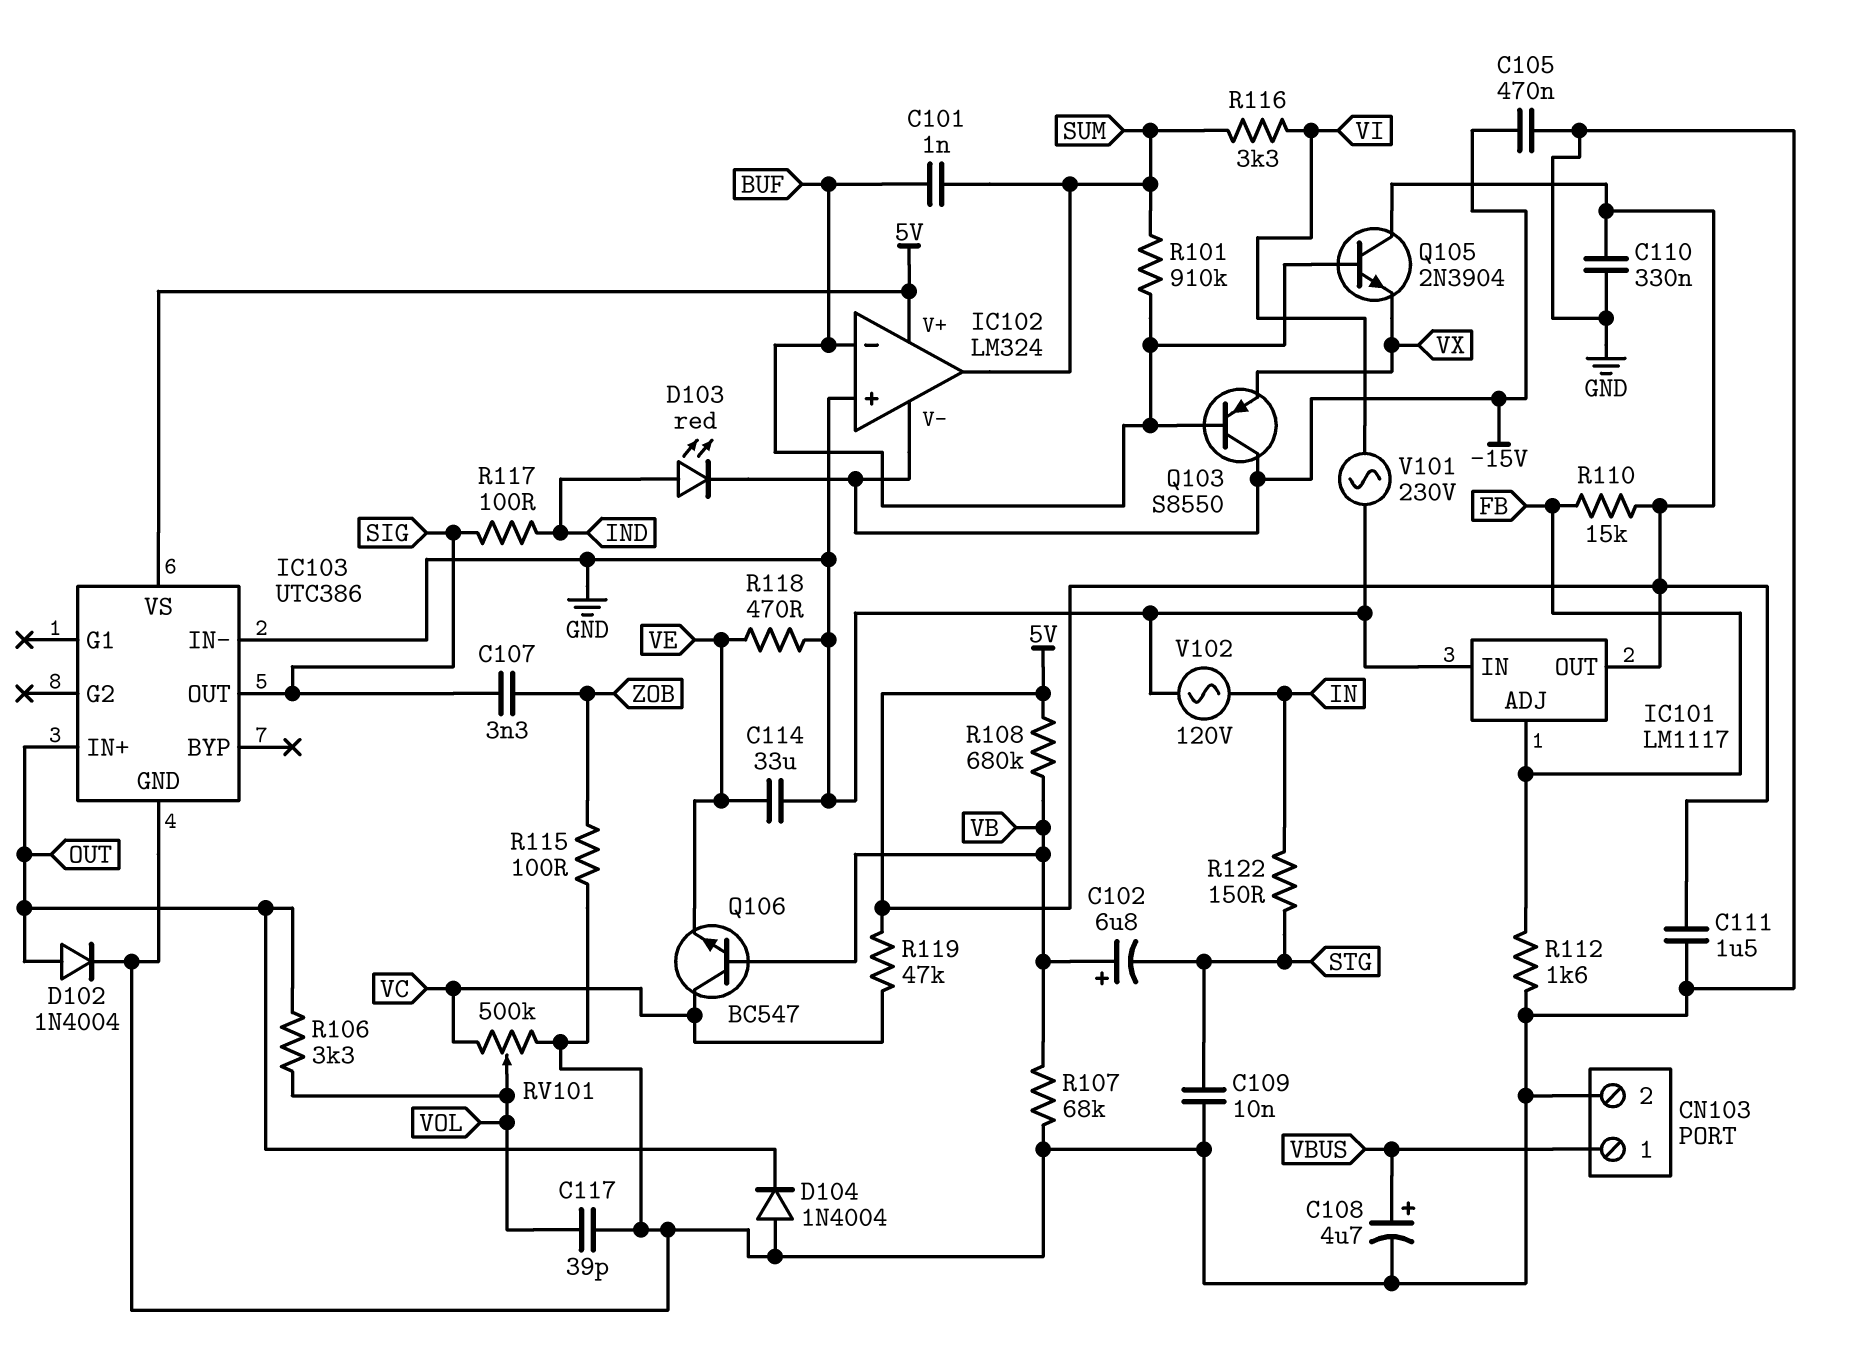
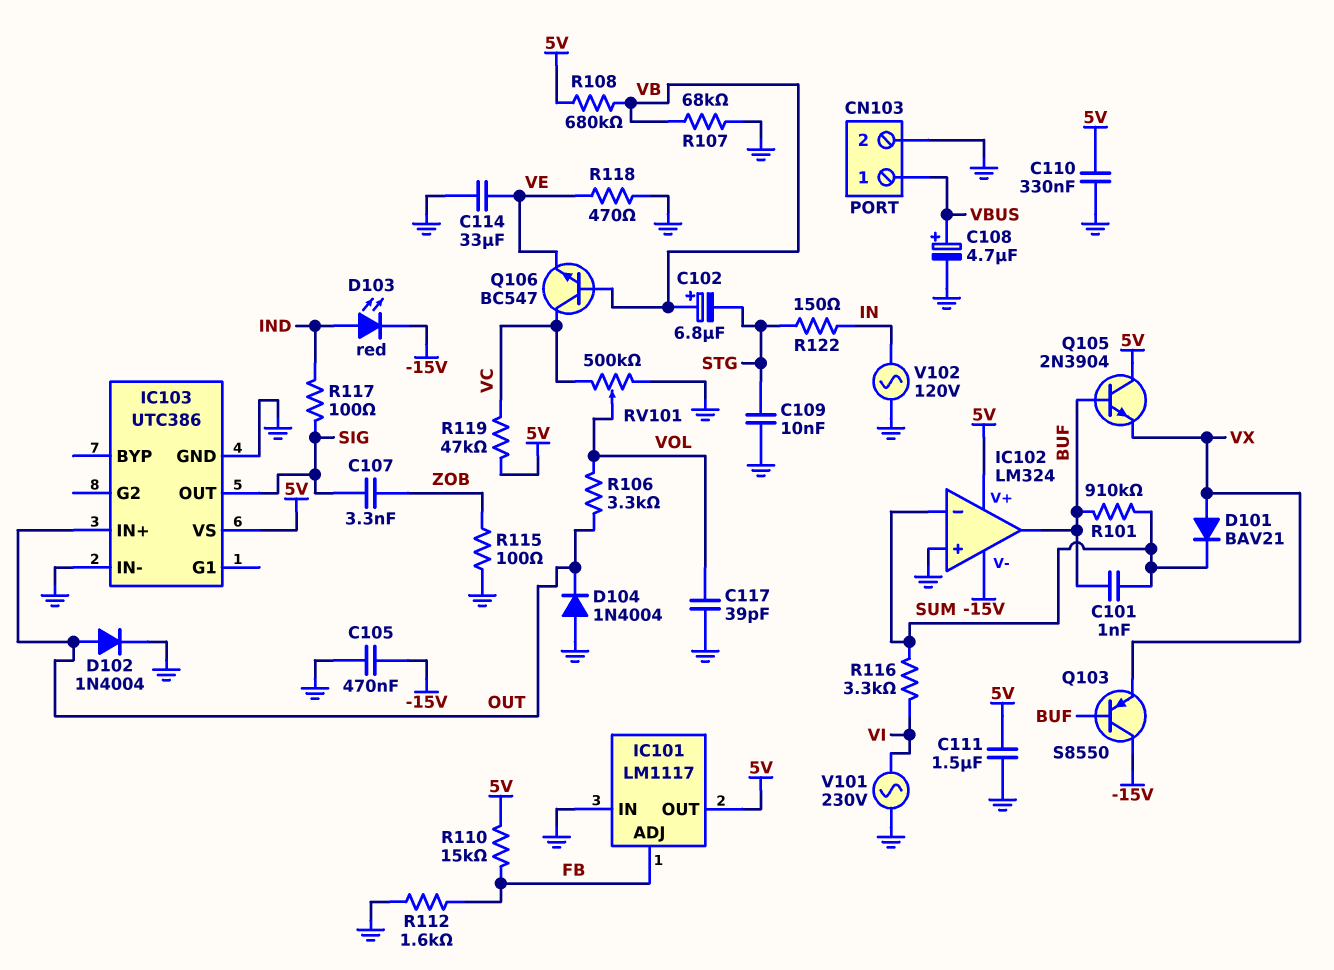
D101: none -> diode BAV21 (A VX, K SUM)
IC102 pin in-: BUF -> SUM
IC102 pin out: SUM -> BUF

